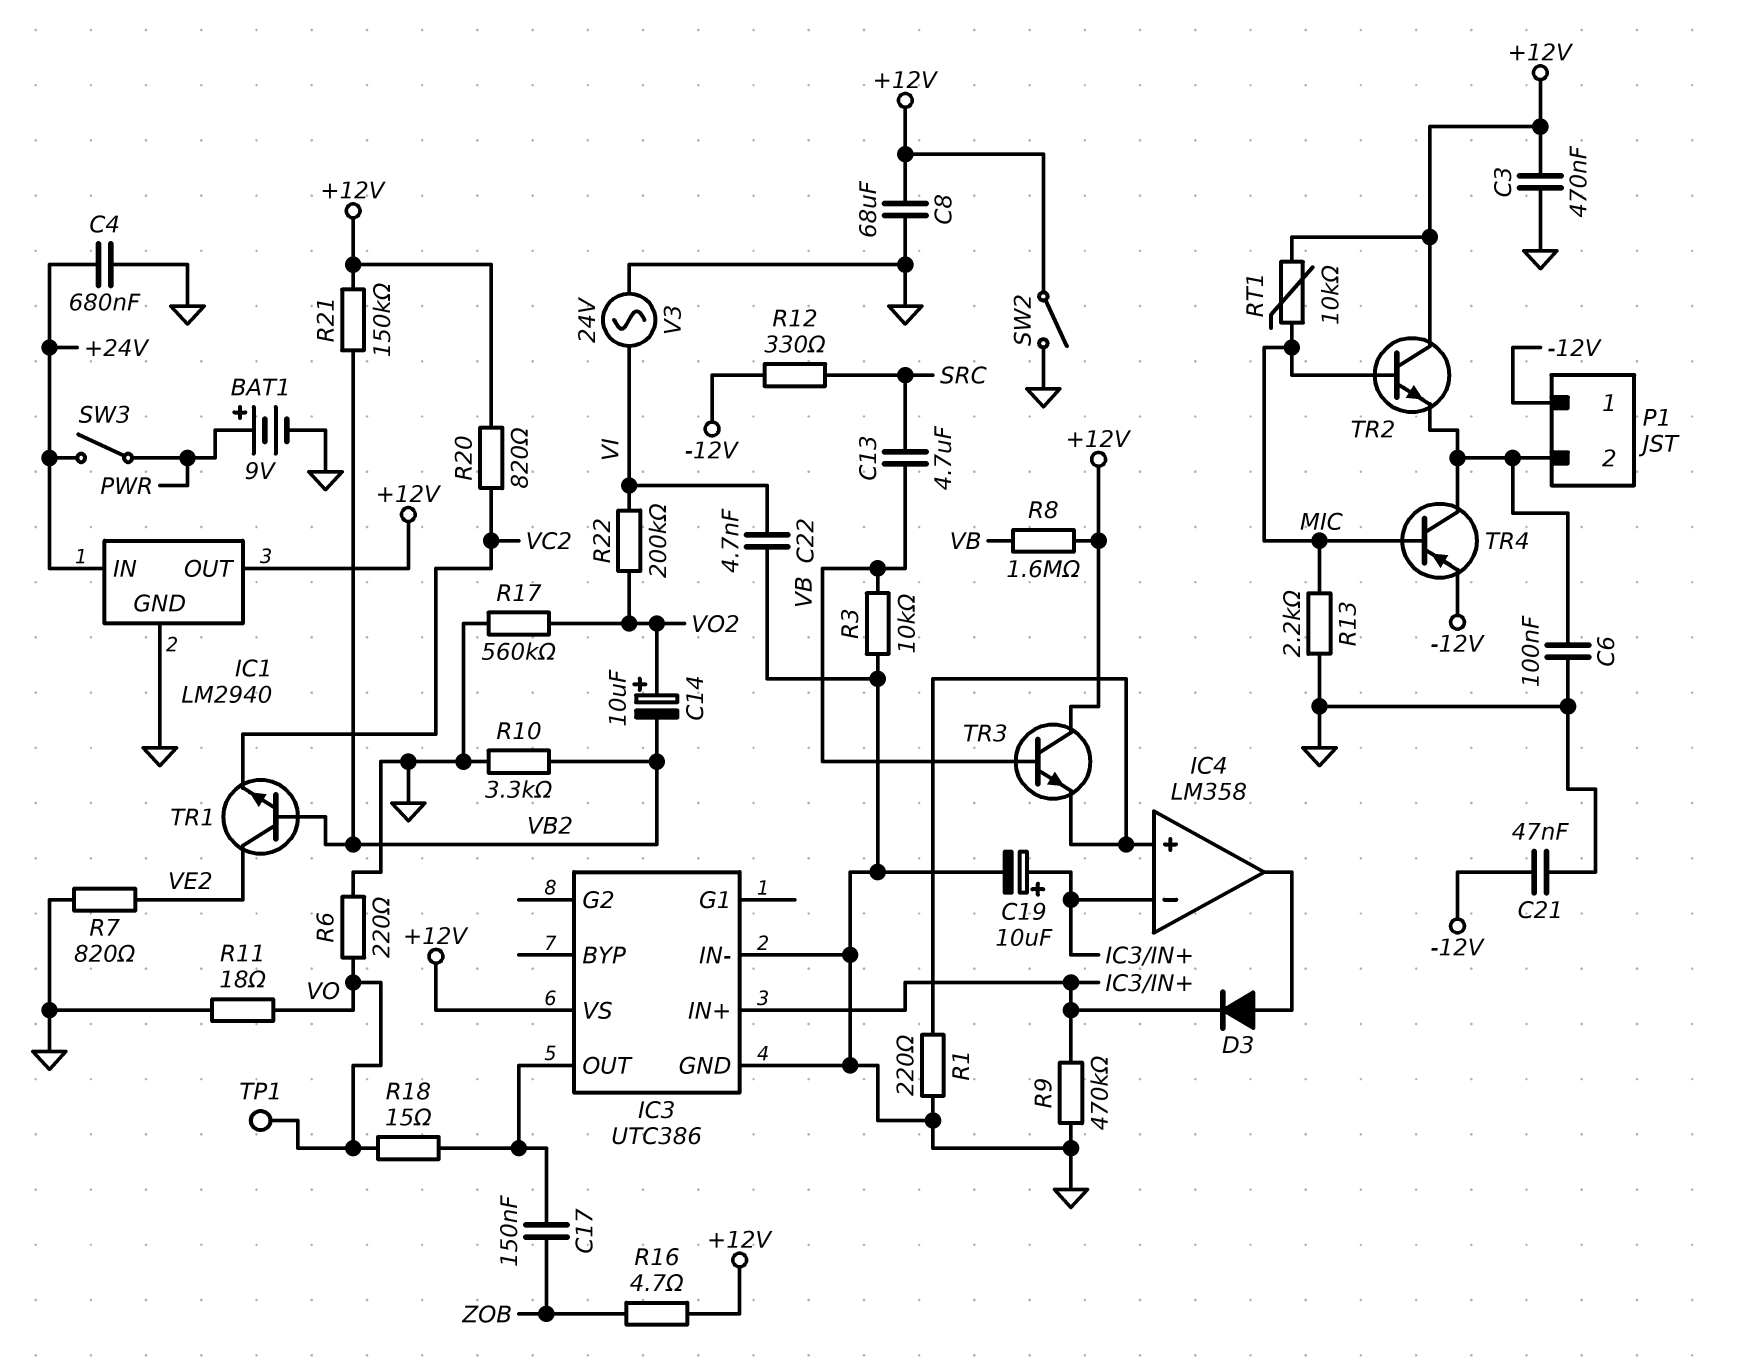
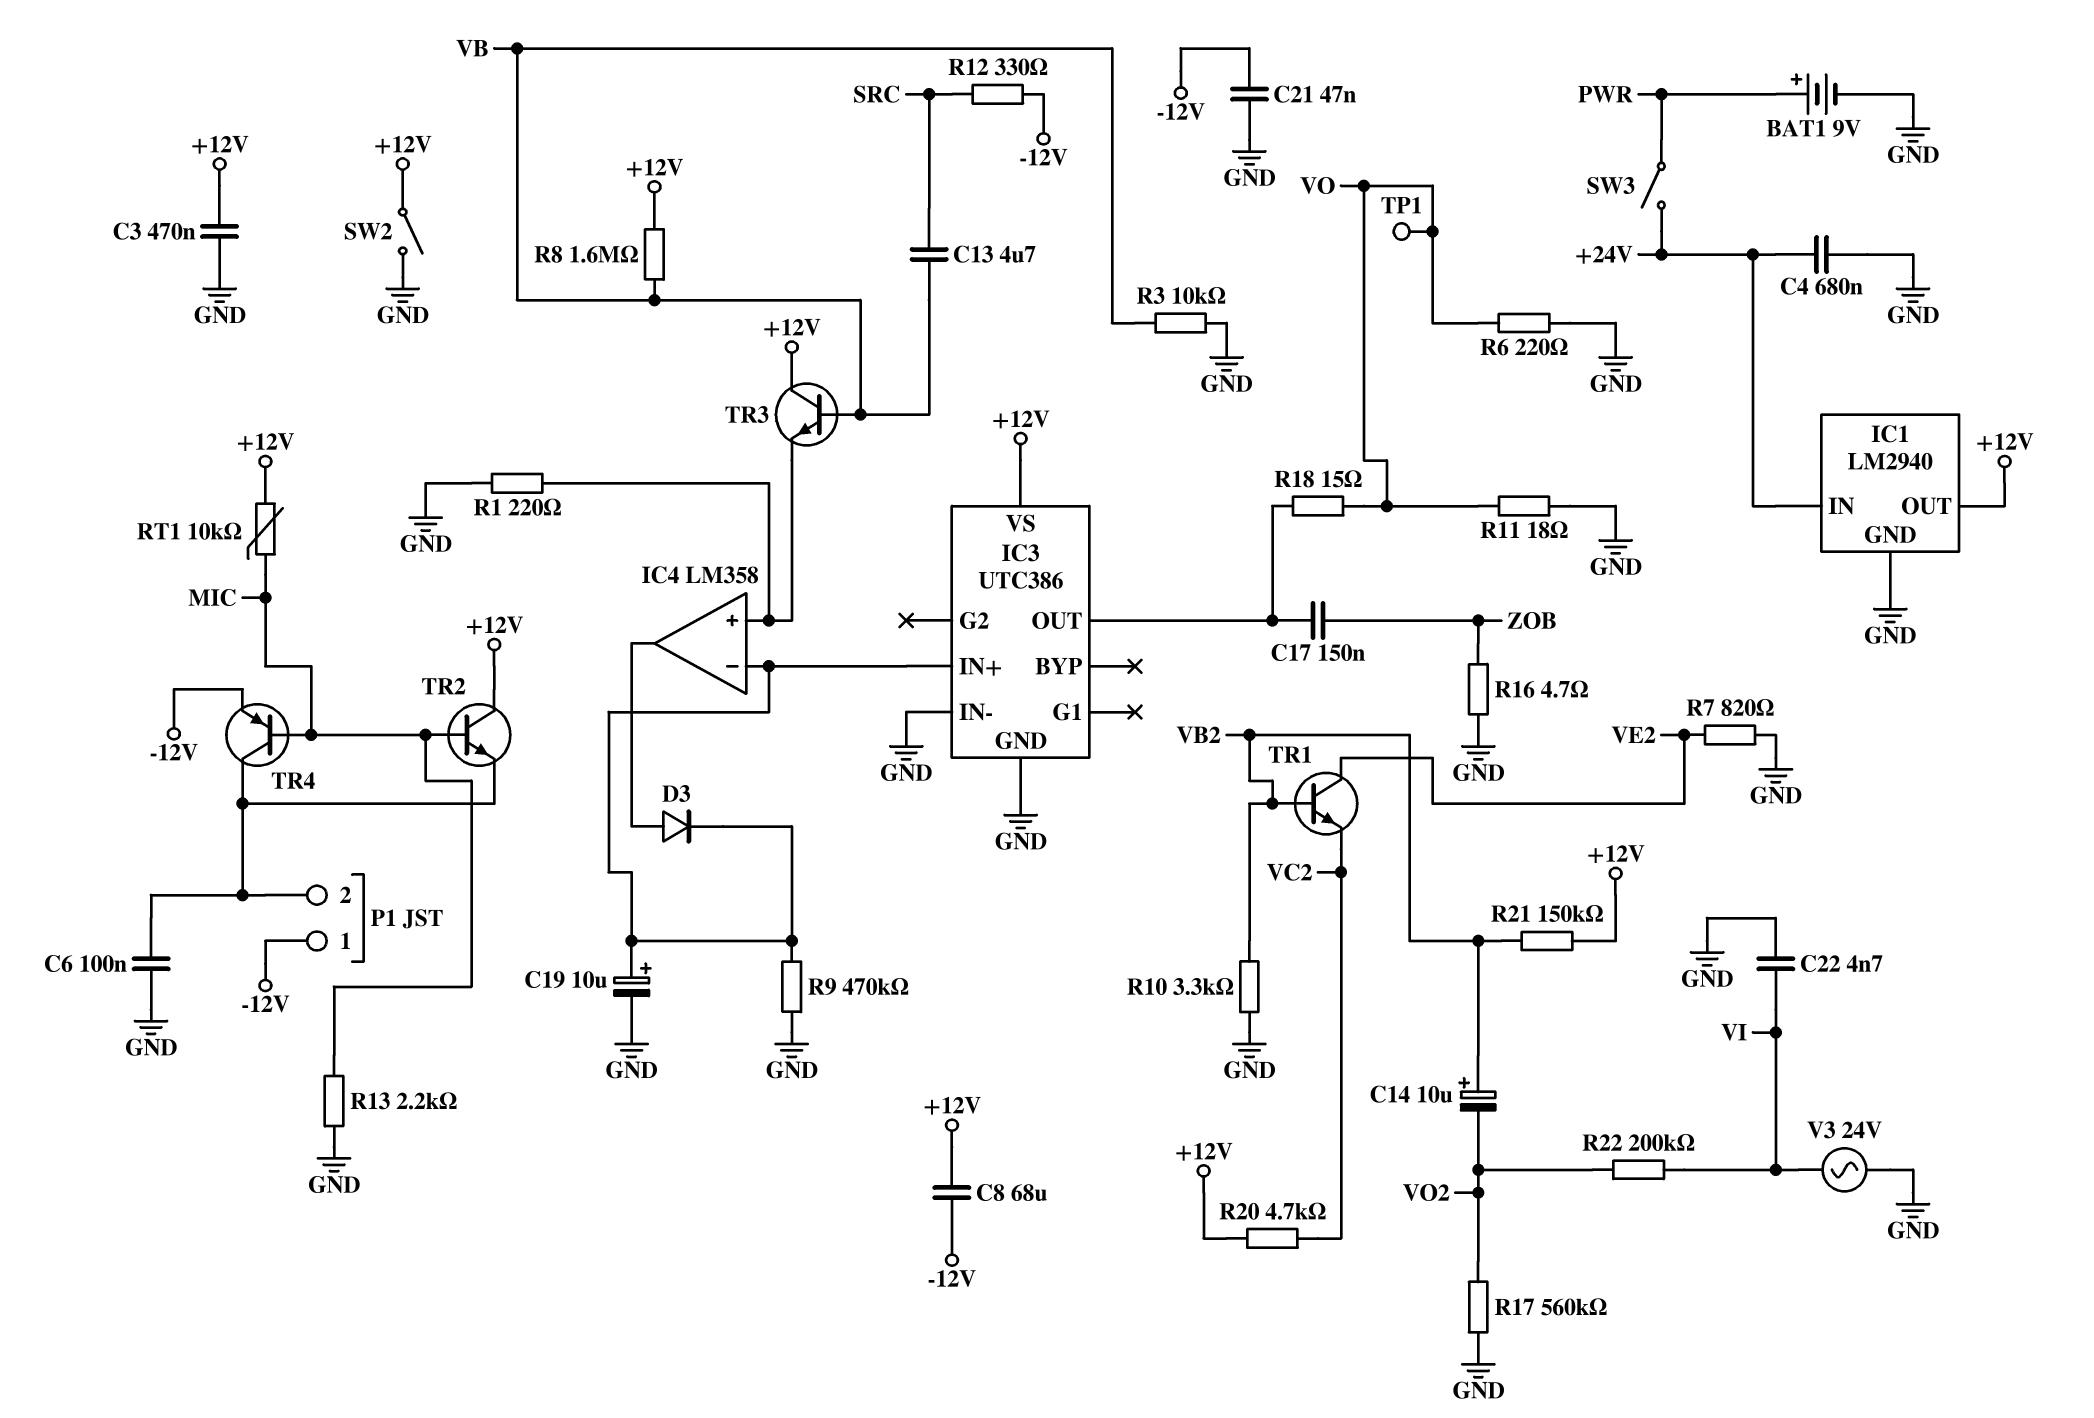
C8: 68uF (+12V, GND) -> 68uF (+12V, -12V)
C14: 10uF (plus VO2, minus VB2) -> 10uF (plus VB2, minus VO2)
R16: 4.7 (+12V, ZOB) -> 4.7 (GND, ZOB)
R20: 820 (+12V, VC2) -> 4.7k (+12V, VC2)

